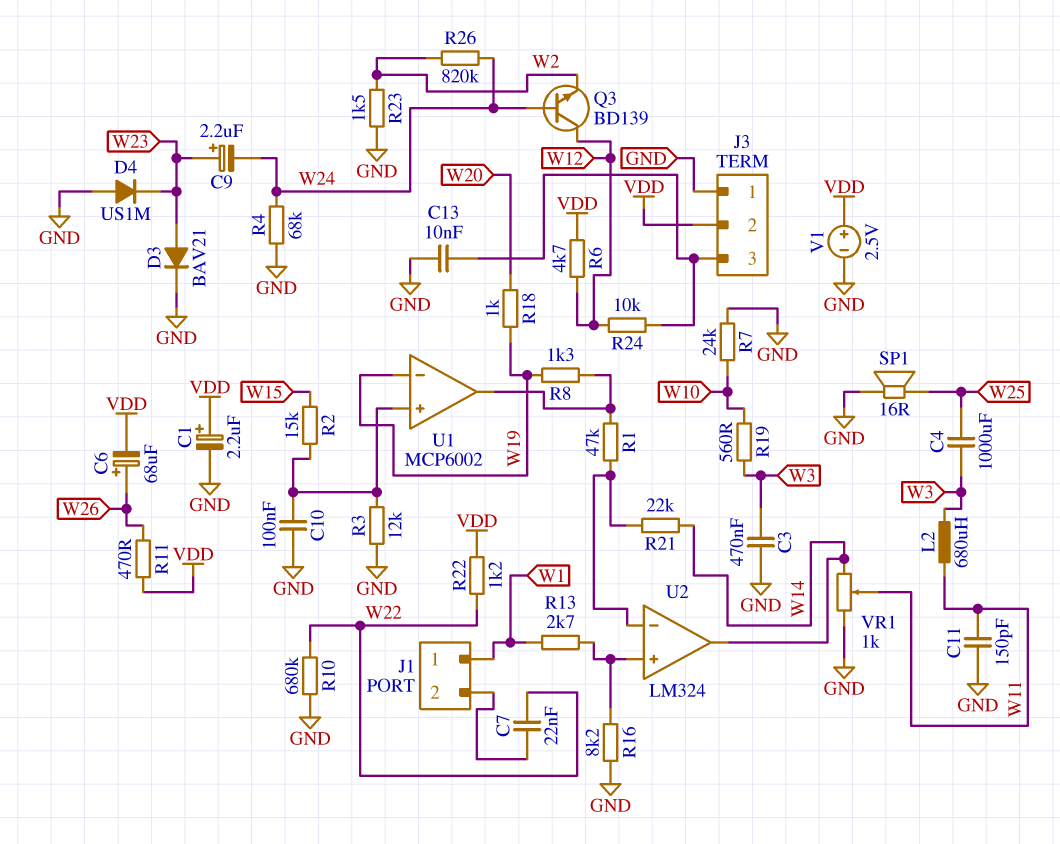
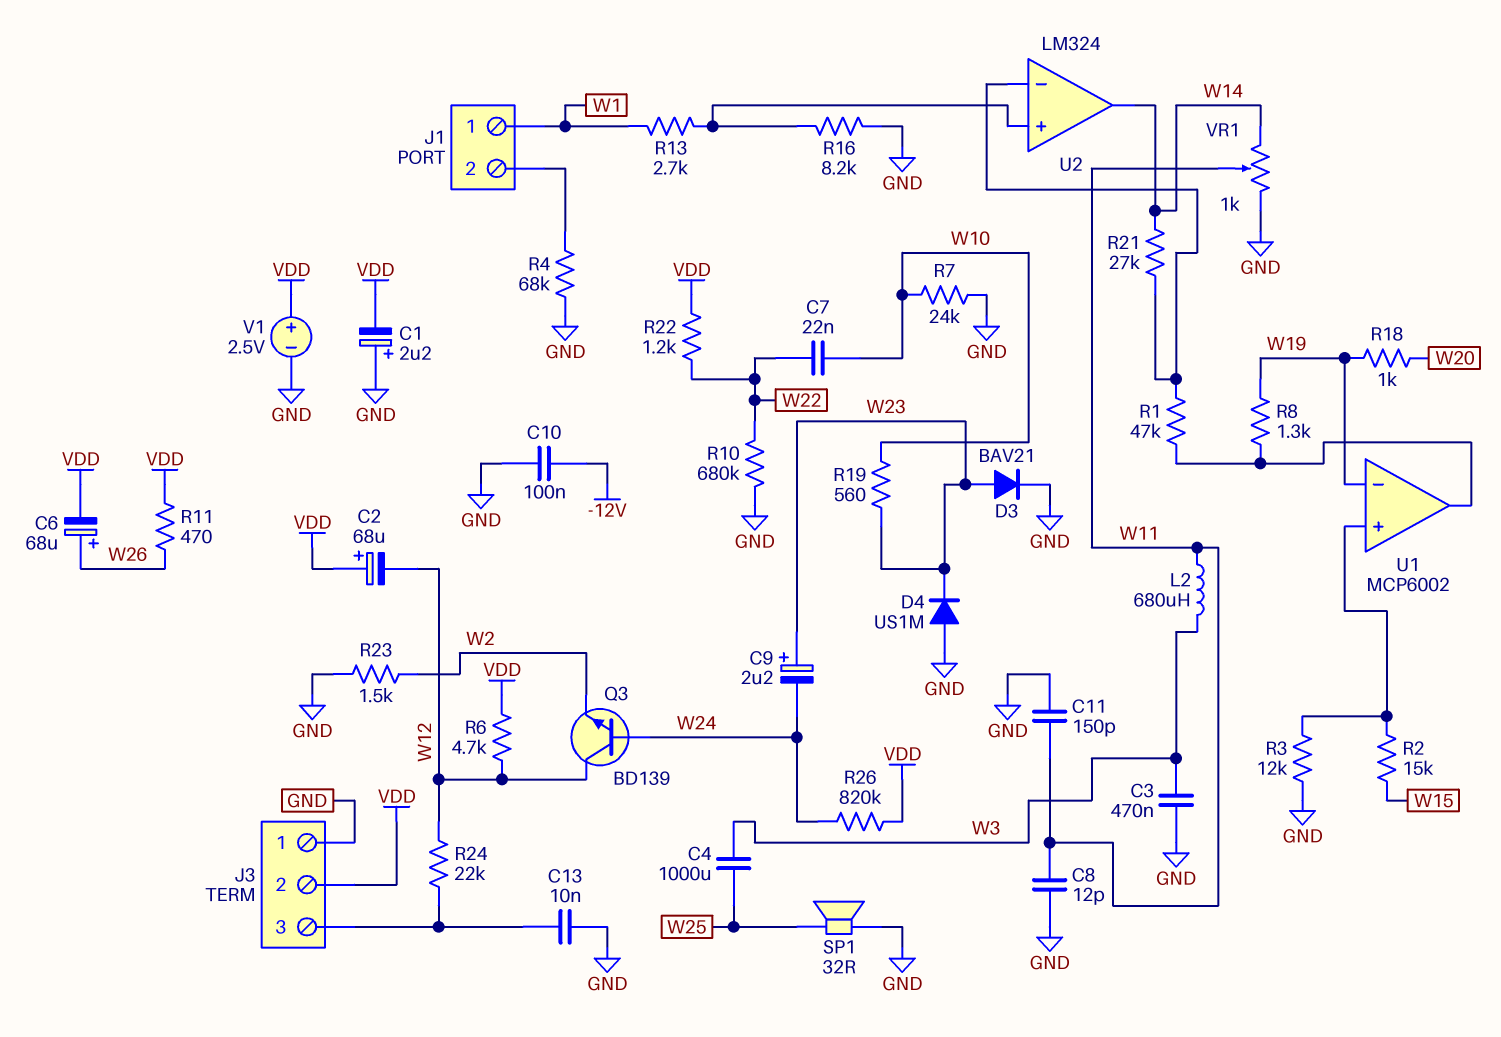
C1: 2.2uF (plus VDD, minus GND) -> 2.2uF (plus GND, minus VDD)
C2: none -> 68uF (plus VDD, minus W12)
C7: 22nF (J1/2, W22) -> 22nF (W10, W22)
C8: none -> 12pF (GND, W11)
C10: 100nF (GND, U1/in+) -> 100nF (-12V, GND)
R4: 68k (GND, W24) -> 68k (GND, J1/2)
R19: 560 (W3, W10) -> 560 (W10, W23)
R21: 22k (U2/in-, W14) -> 27k (U2/in-, W14)
R24: 10k (J3/3, W12) -> 22k (J3/3, W12)
R26: 820k (W2, W24) -> 820k (VDD, W24)
SP1: speaker 16R (GND, W25) -> speaker 32R (GND, W25)

